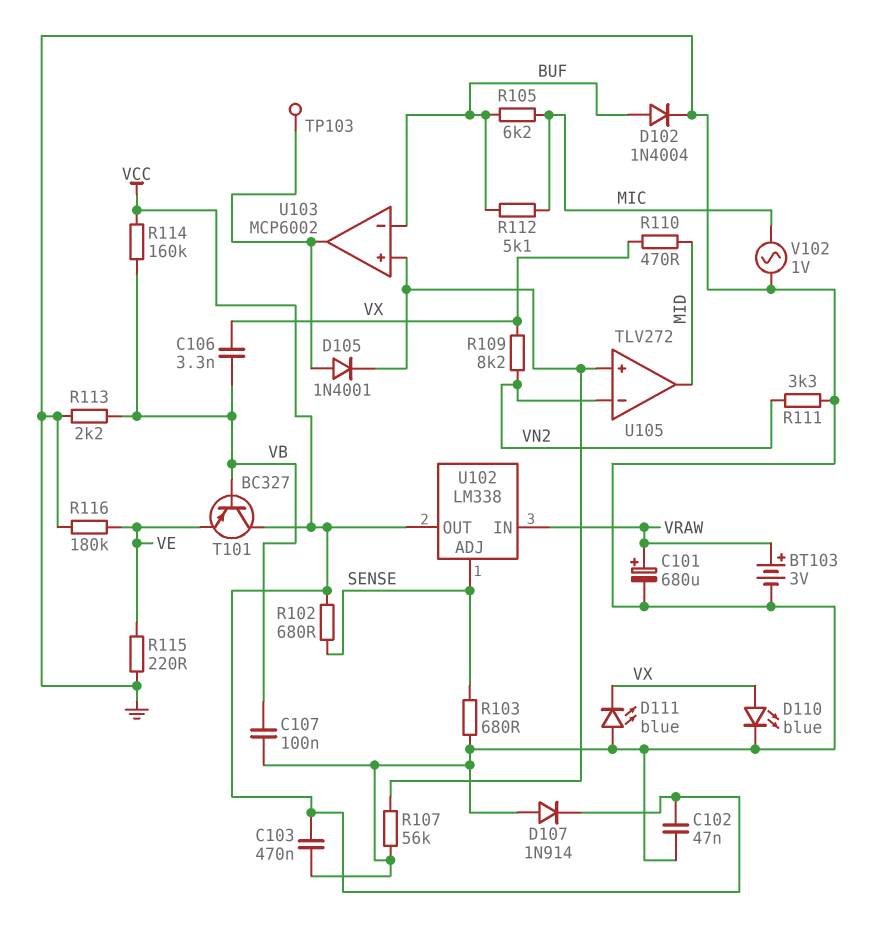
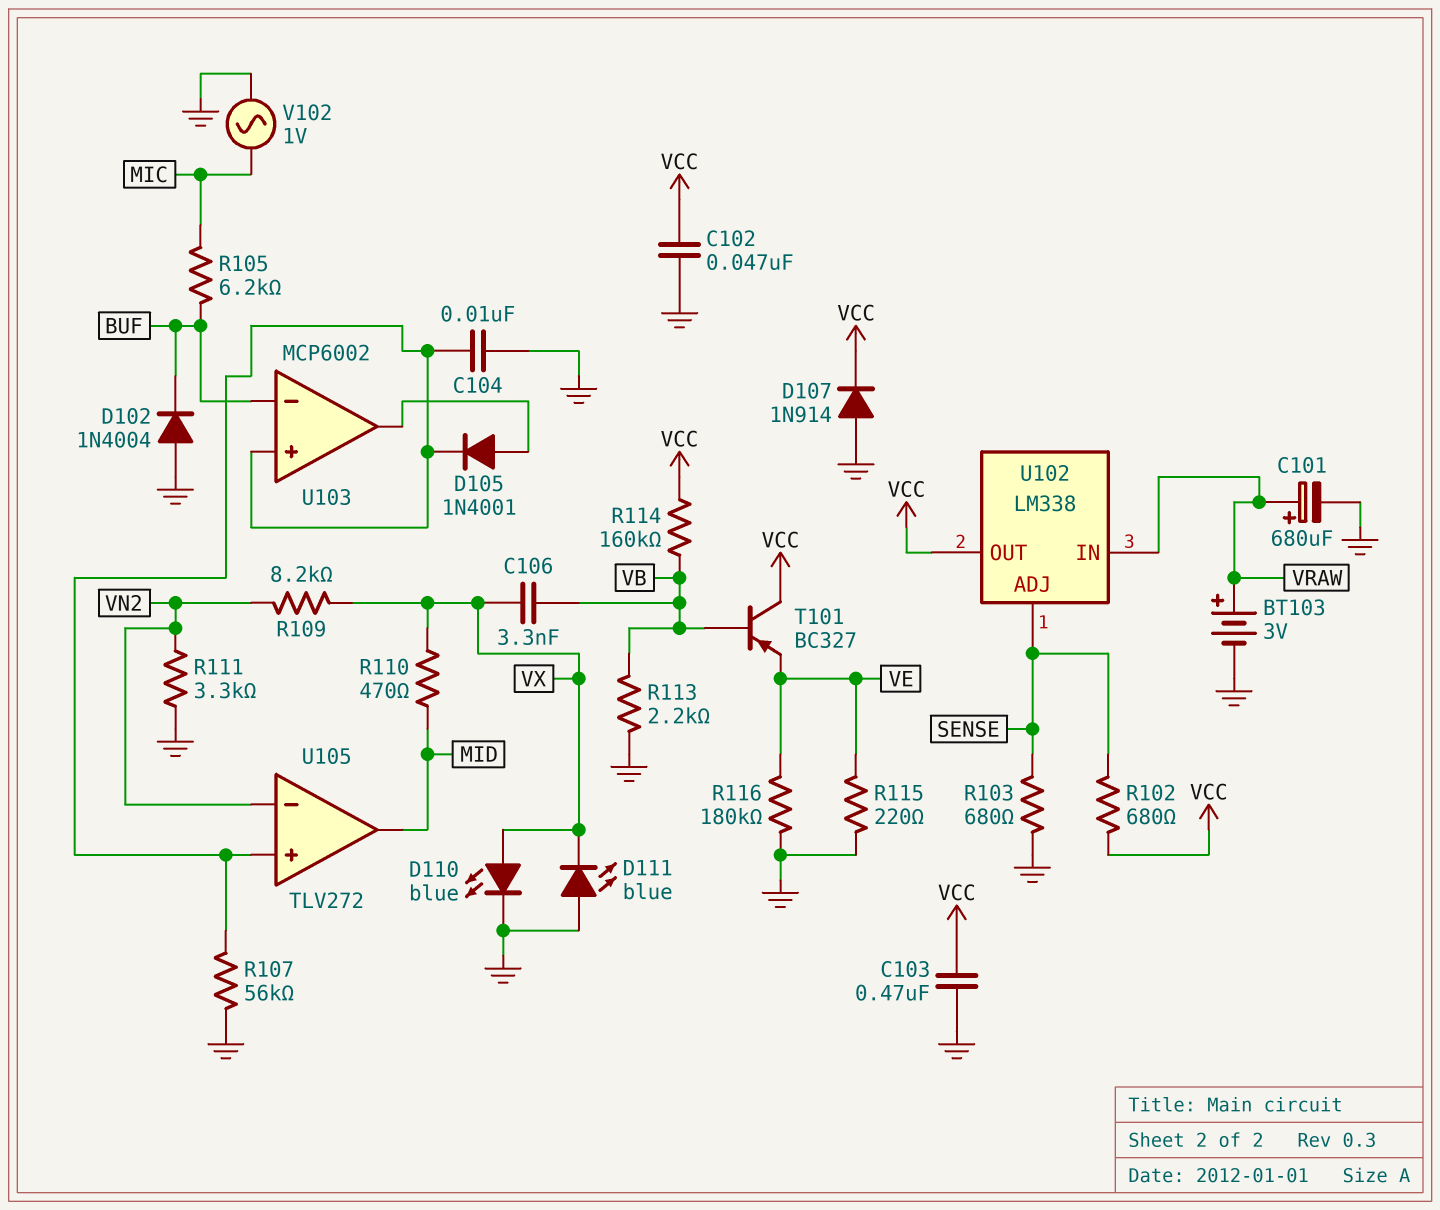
C104: none -> 10nF (GND, U103/in+)
C107: 100nF (GND, VB) -> none
D102: diode 1N4004 (A BUF, K GND) -> diode 1N4004 (A GND, K BUF)
R112: 5.1k (BUF, MIC) -> none
TP103: test point (U103/out) -> none

